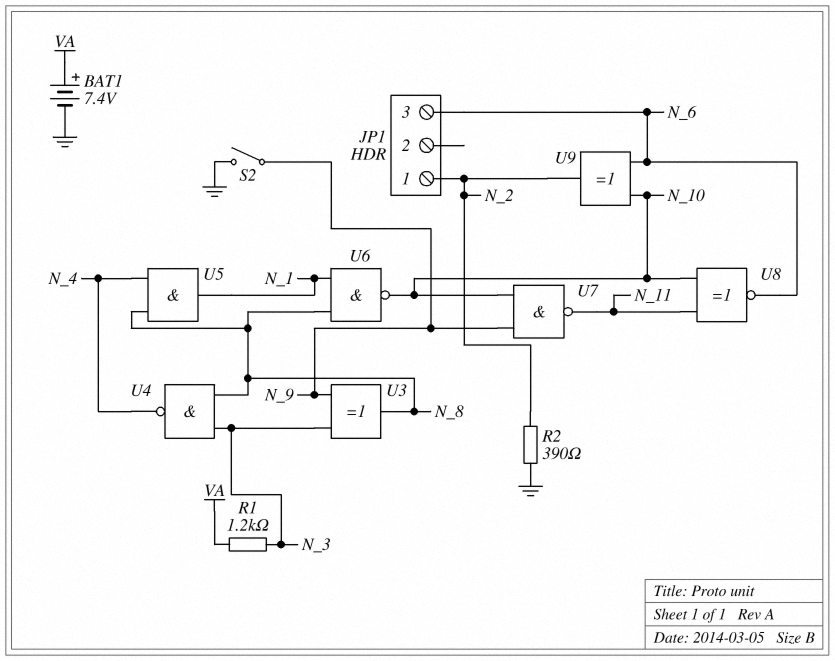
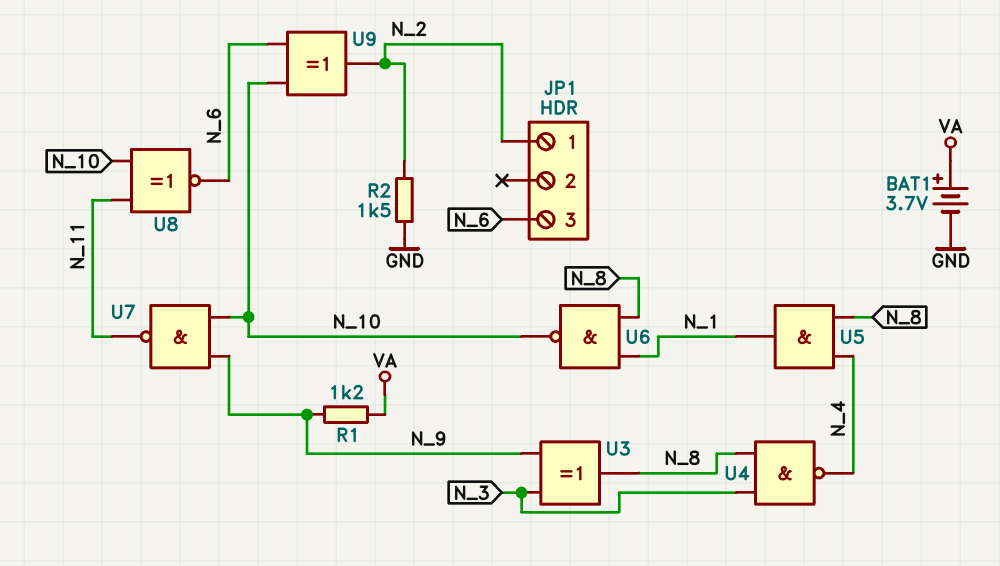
BAT1: 7.4V (plus VA, minus GND) -> 3.7V (plus VA, minus GND)
R1: 1.2k (N_3, VA) -> 1.2k (N_9, VA)
R2: 390 (GND, N_2) -> 1.5k (GND, N_2)
S2: switch (GND, N_9) -> none

